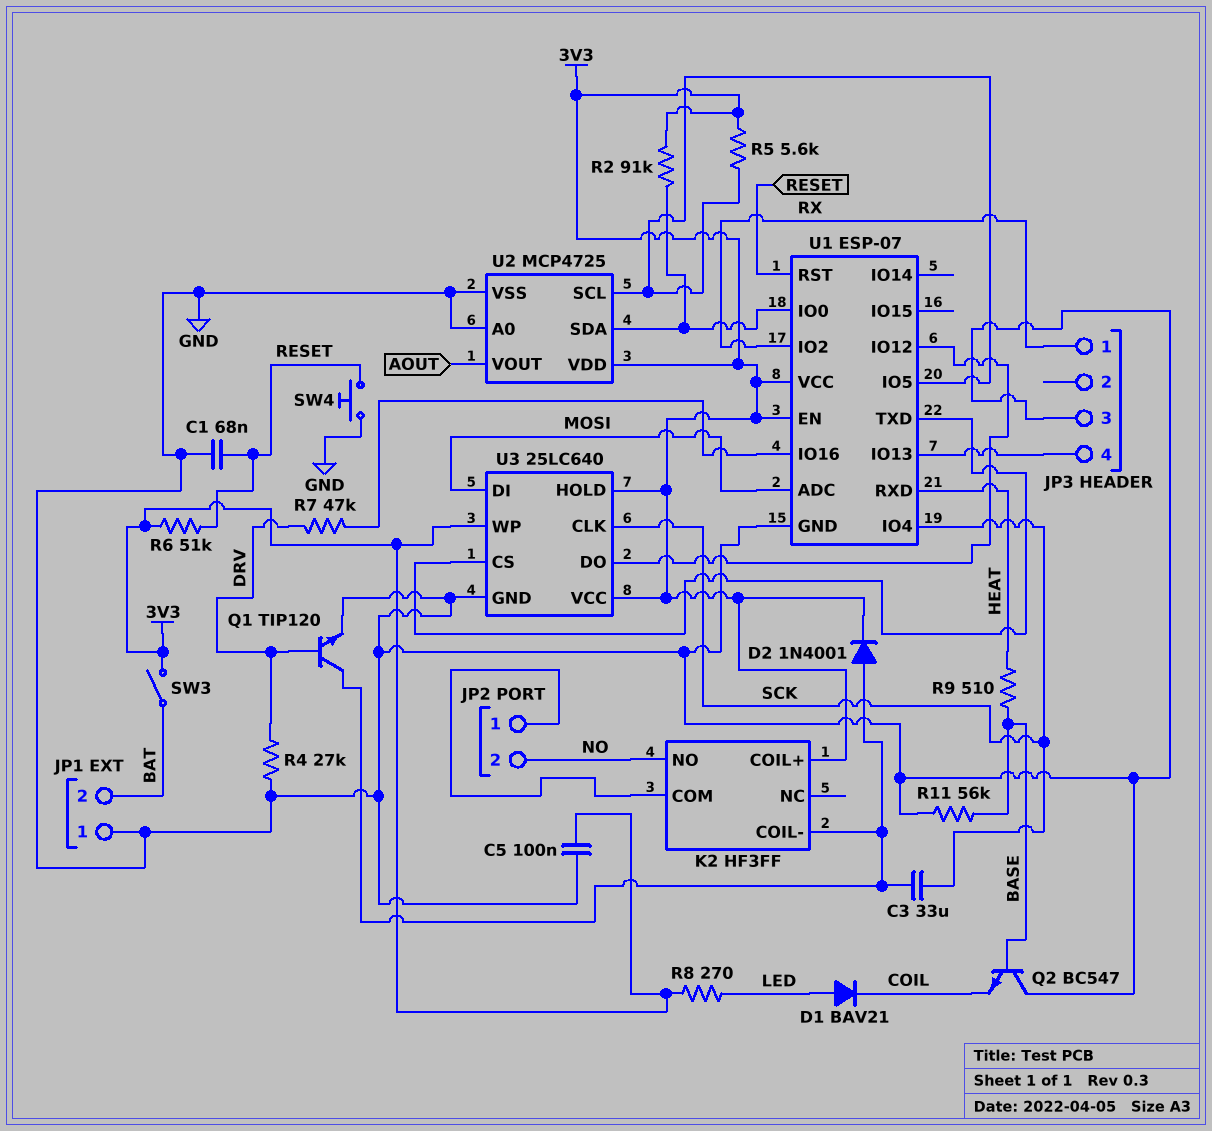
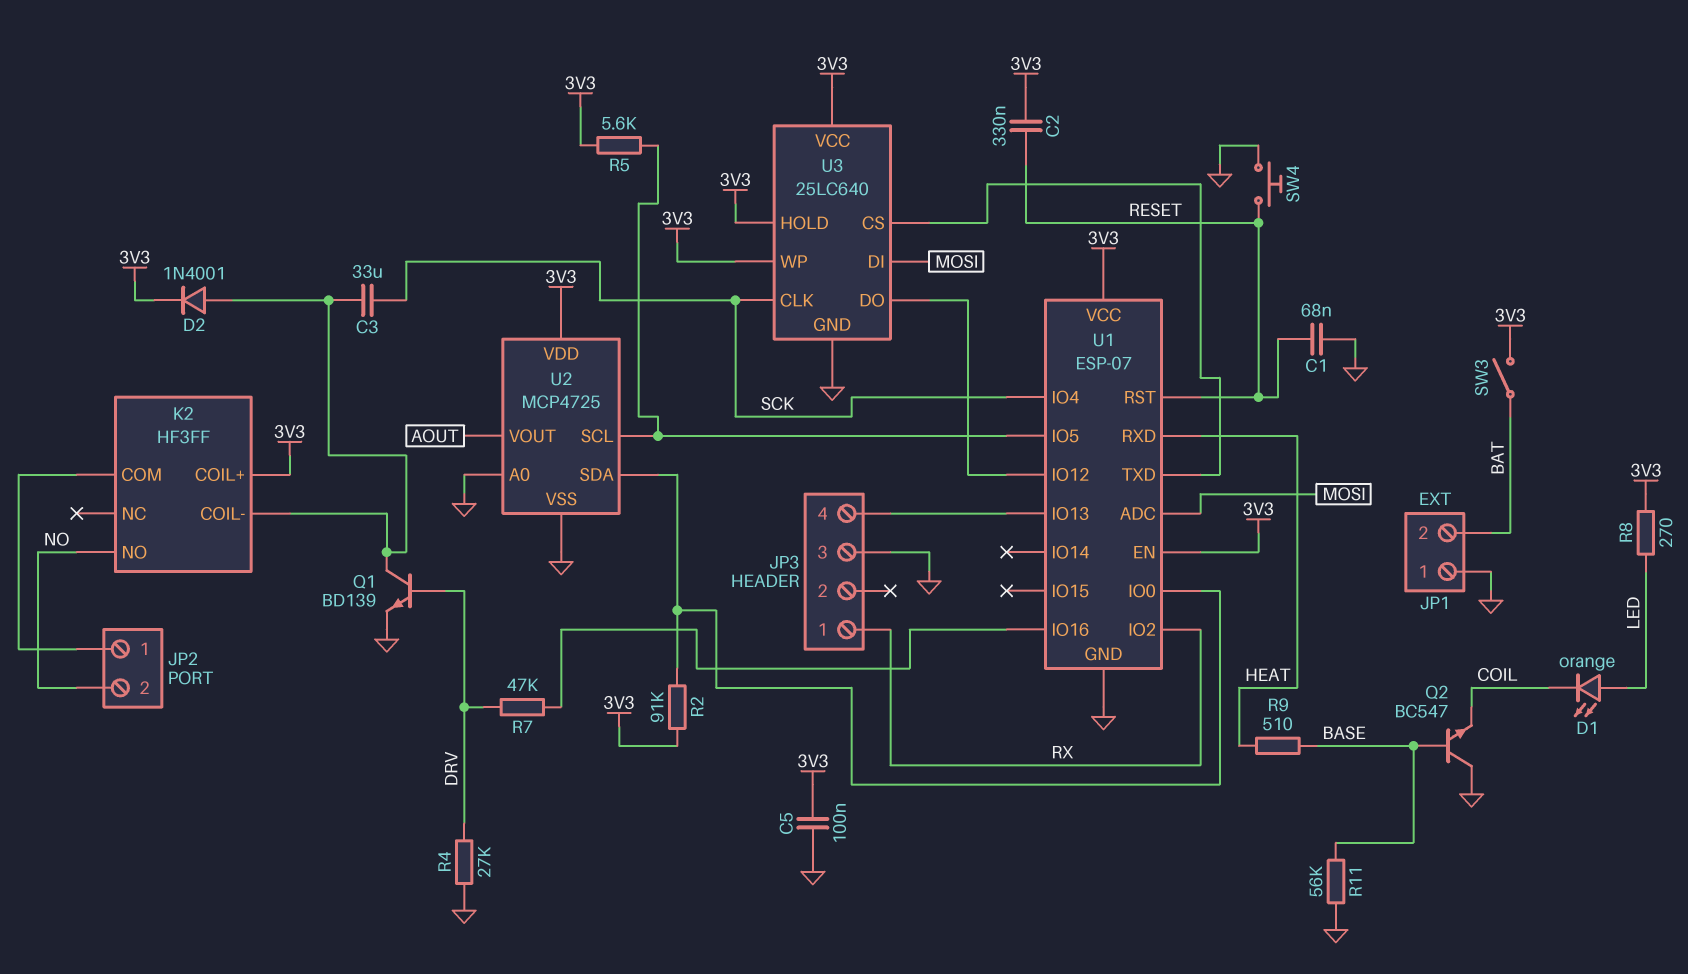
C2: none -> 330nF (3V3, RESET)
D1: diode BAV21 (A LED, K COIL) -> LED orange (A LED, K COIL)
Q1: NPN TIP120 (B DRV, C K2/COIL-, E GND) -> NPN BD139 (B DRV, C K2/COIL-, E GND)
R6: 51k (3V3, RESET) -> none

